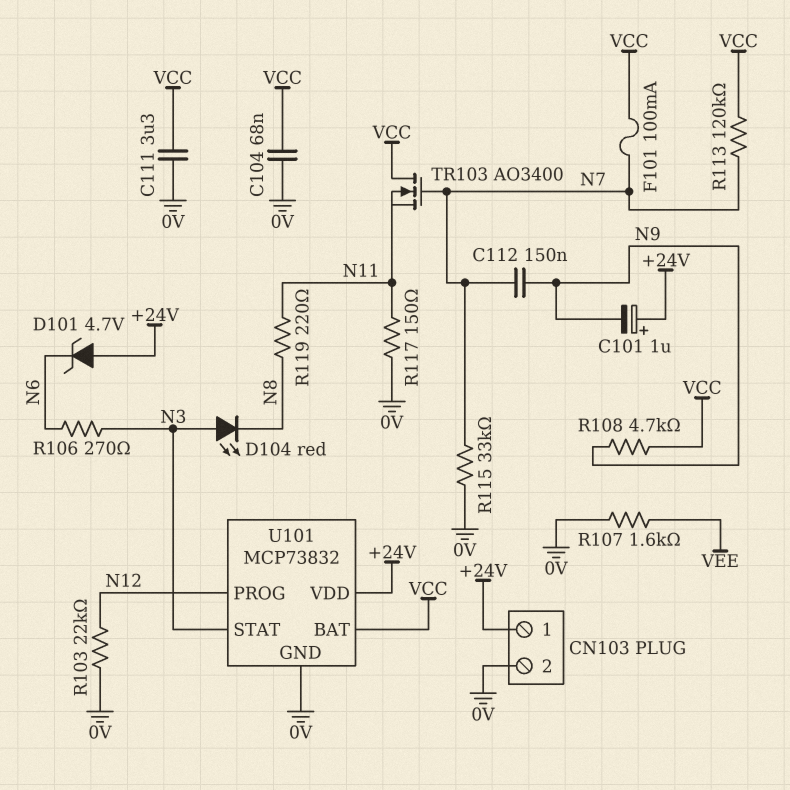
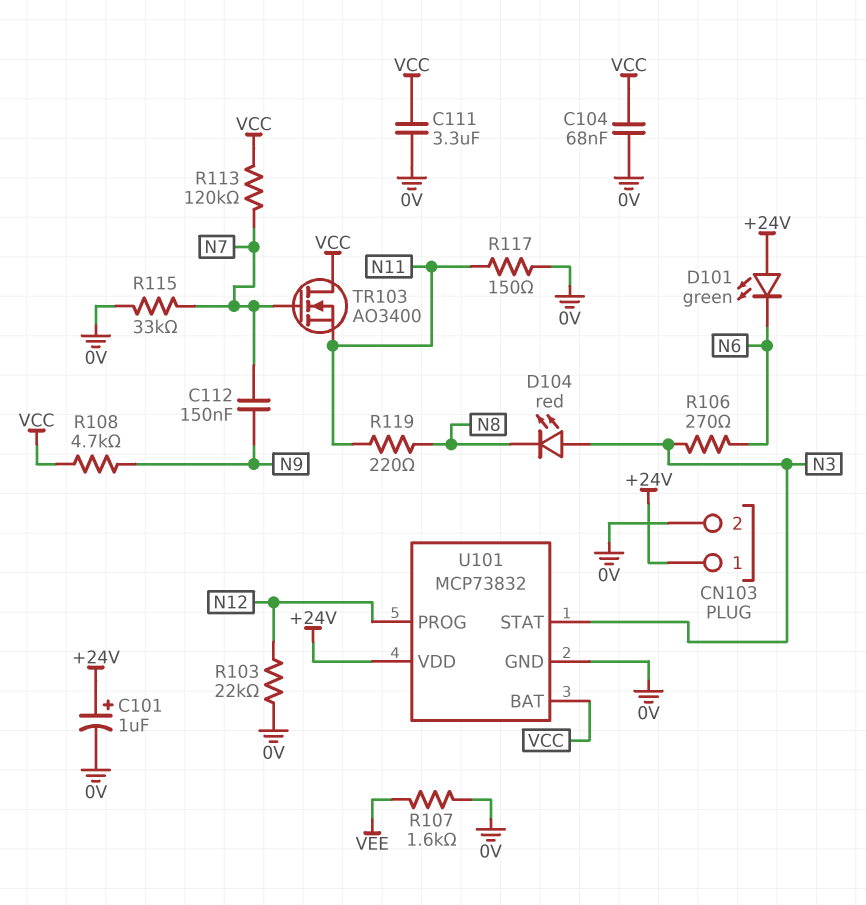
C101: 1uF (plus +24V, minus N9) -> 1uF (plus +24V, minus 0V)
D101: zener 4.7V (A +24V, K N6) -> LED green (A +24V, K N6)
F101: 100mA (N7, VCC) -> none

